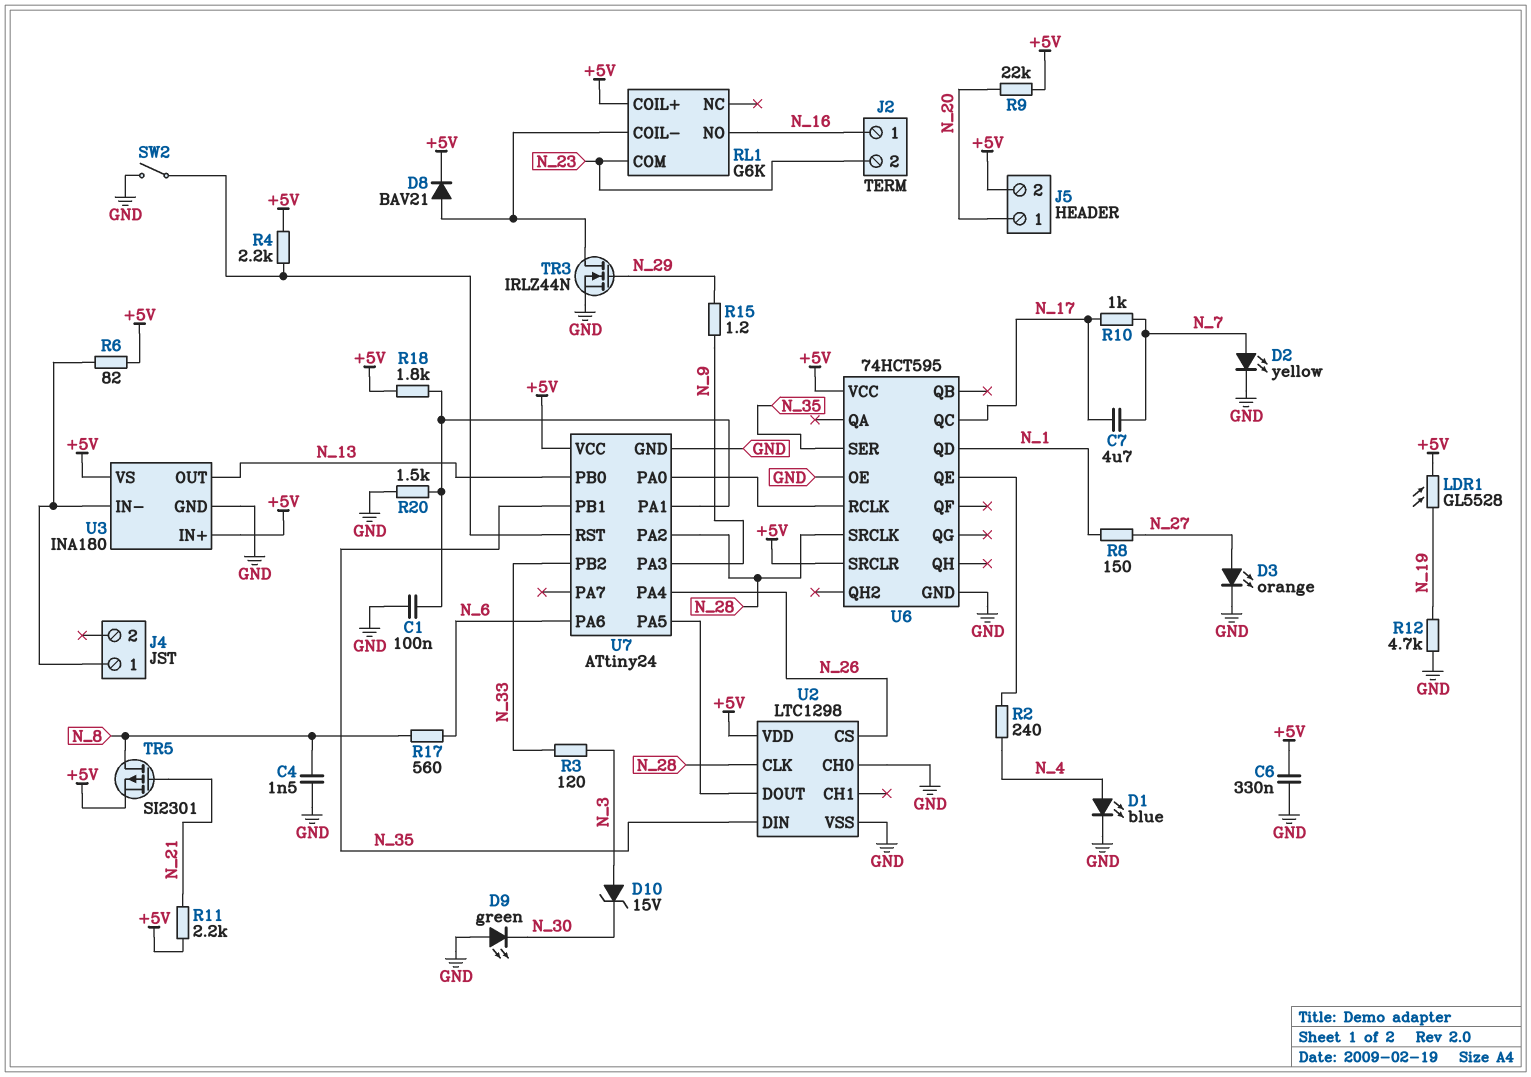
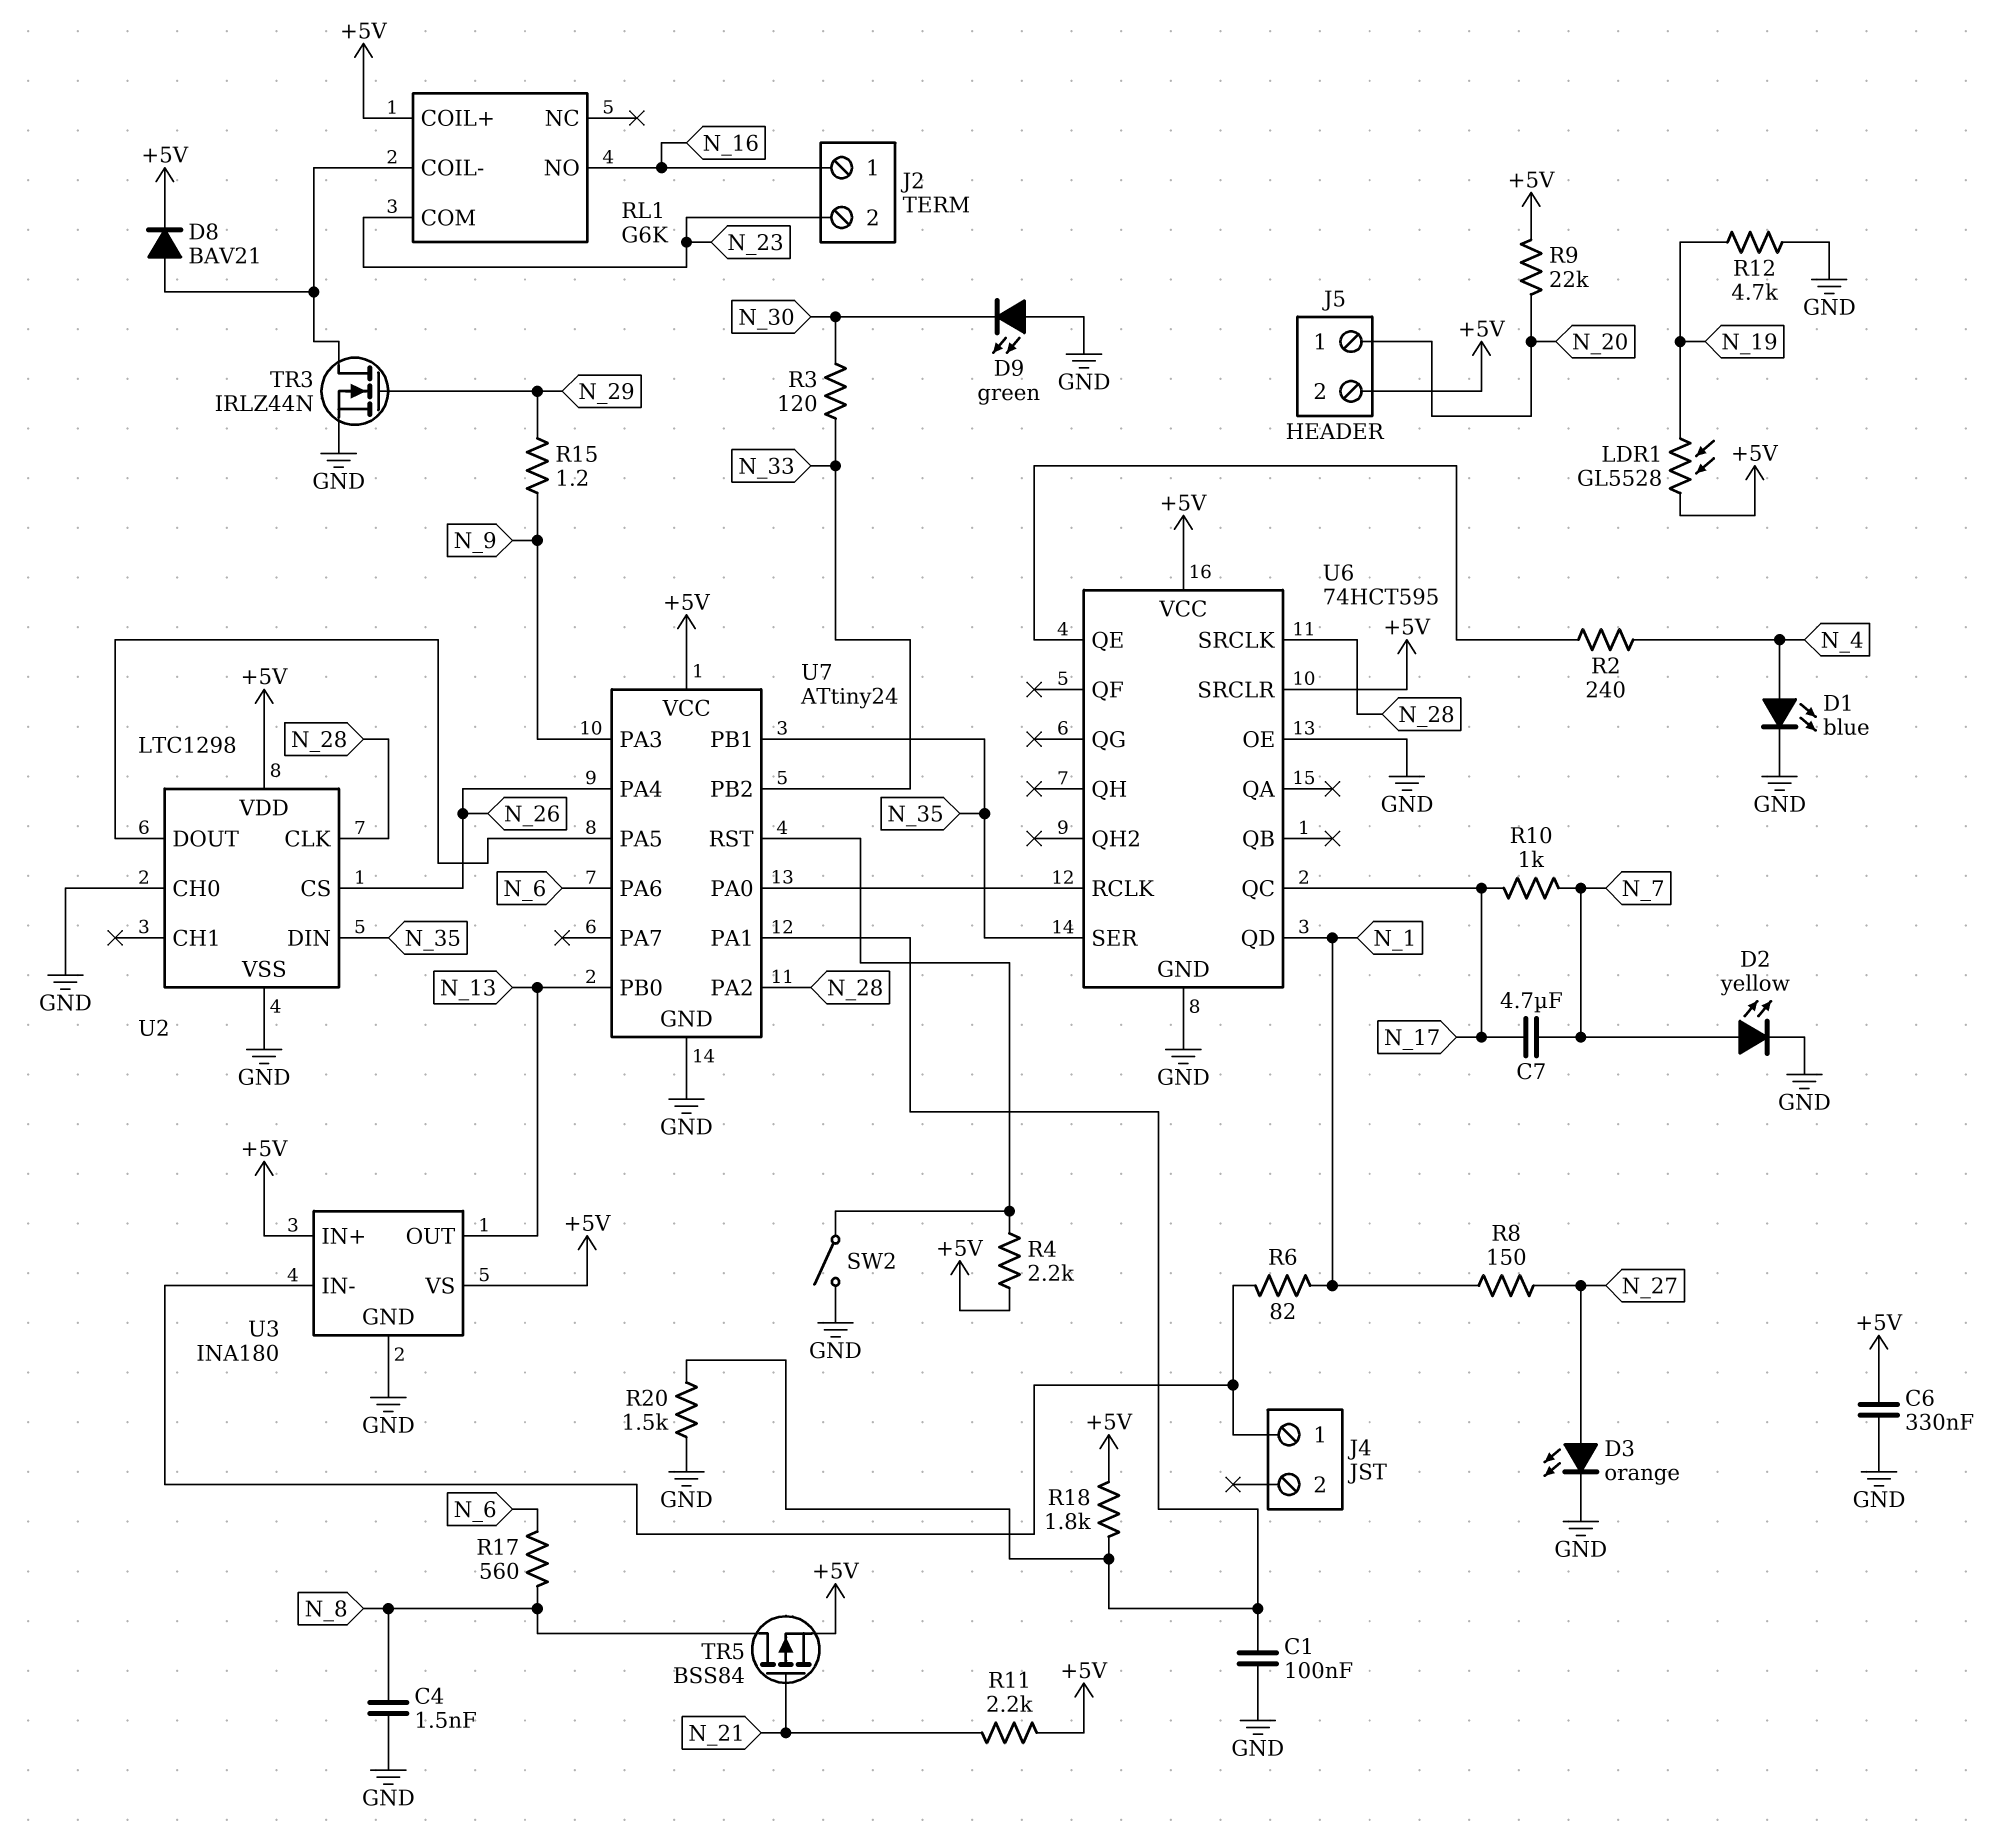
D10: zener 15V (A N_3, K N_30) -> none
R3: 120 (N_3, N_33) -> 120 (N_30, N_33)
R6: 82 (+5V, J4/1) -> 82 (J4/1, N_1)
TR5: PMOS SI2301 (G N_21, D N_8, S +5V) -> PMOS BSS84 (G N_21, D N_8, S +5V)

